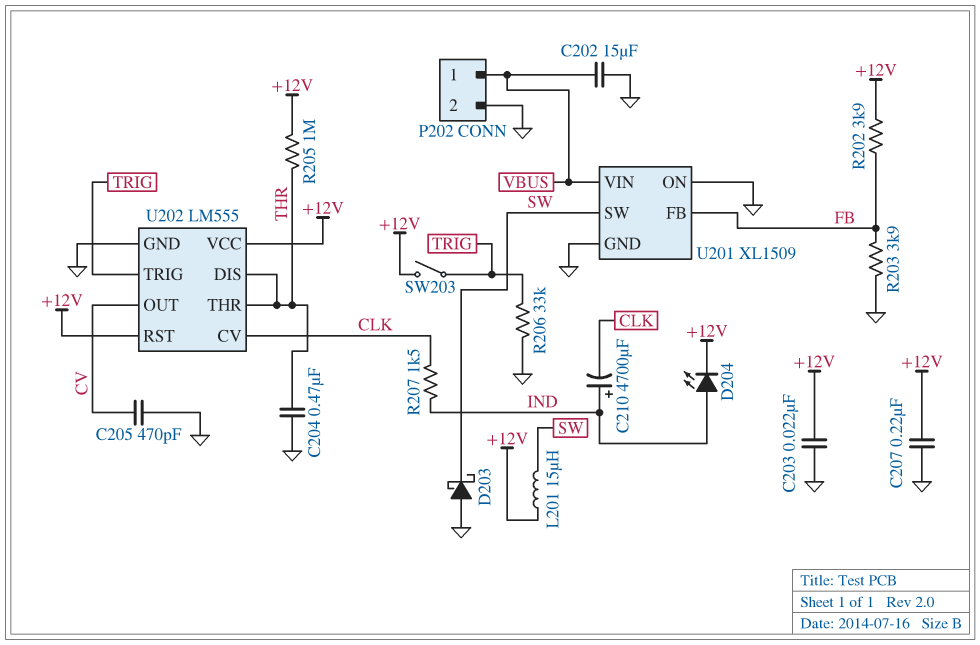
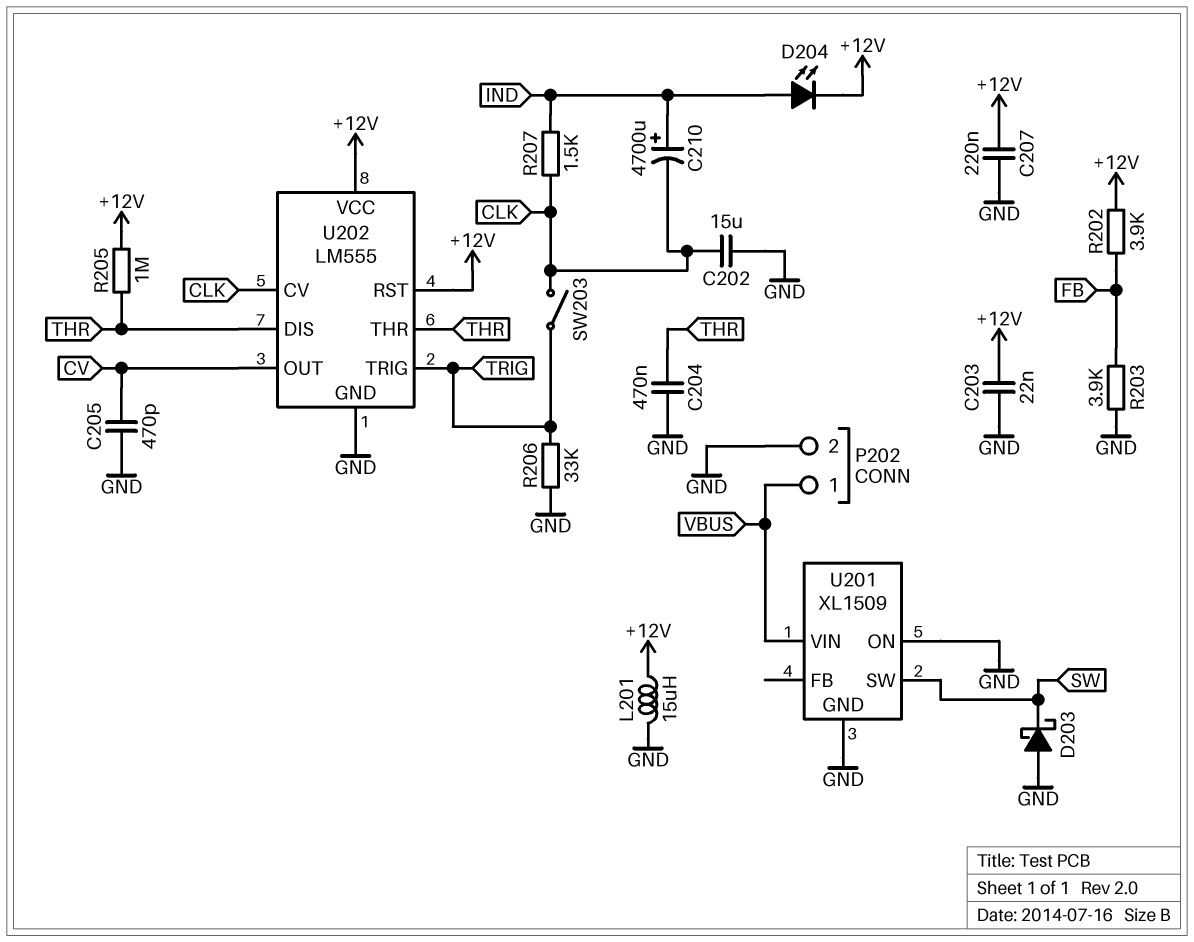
C202: 15uF (GND, VBUS) -> 15uF (CLK, GND)
L201: 15uH (+12V, SW) -> 15uH (+12V, GND)
SW203: switch (+12V, TRIG) -> switch (CLK, TRIG)
U201 pin FB: FB -> none

